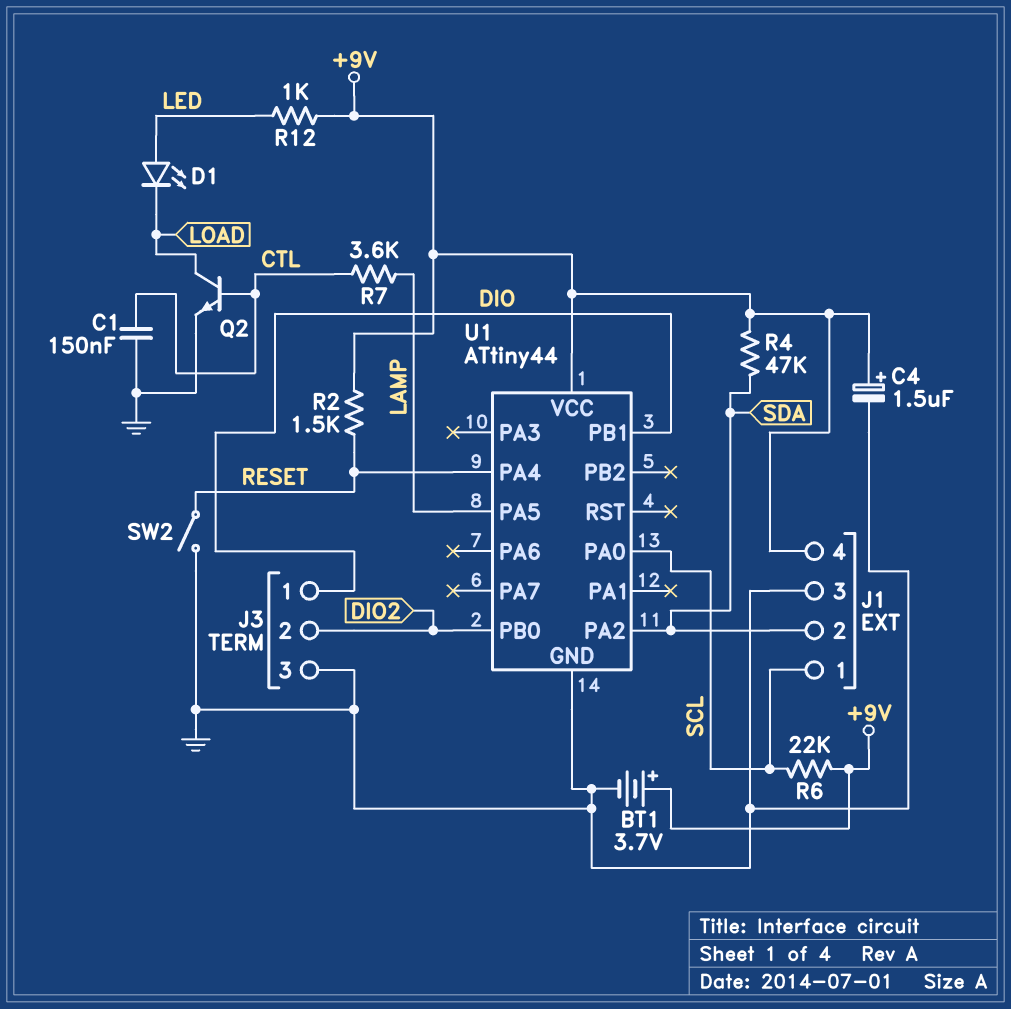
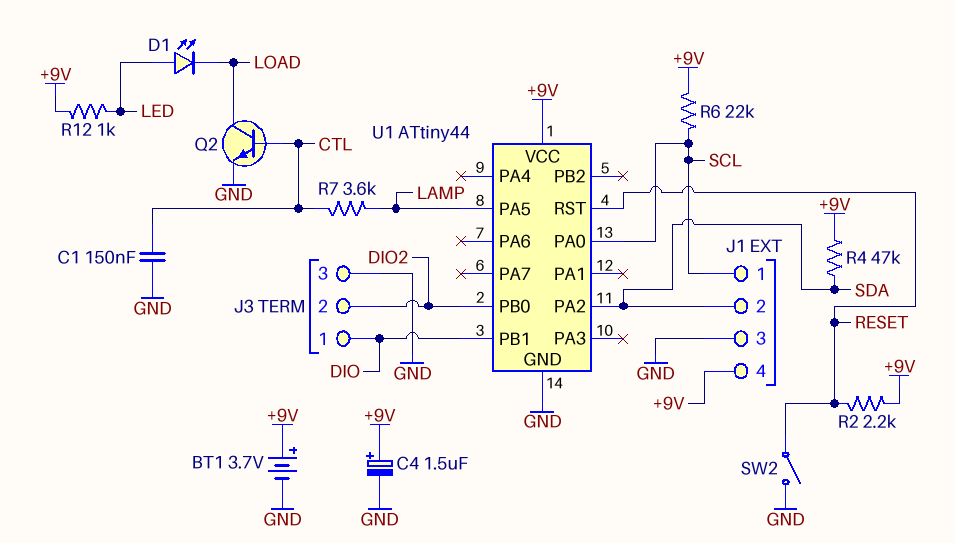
R2: 1.5k (+9V, RESET) -> 2.2k (+9V, RESET)
U1 pin PA4: RESET -> none
U1 pin RST: none -> RESET

